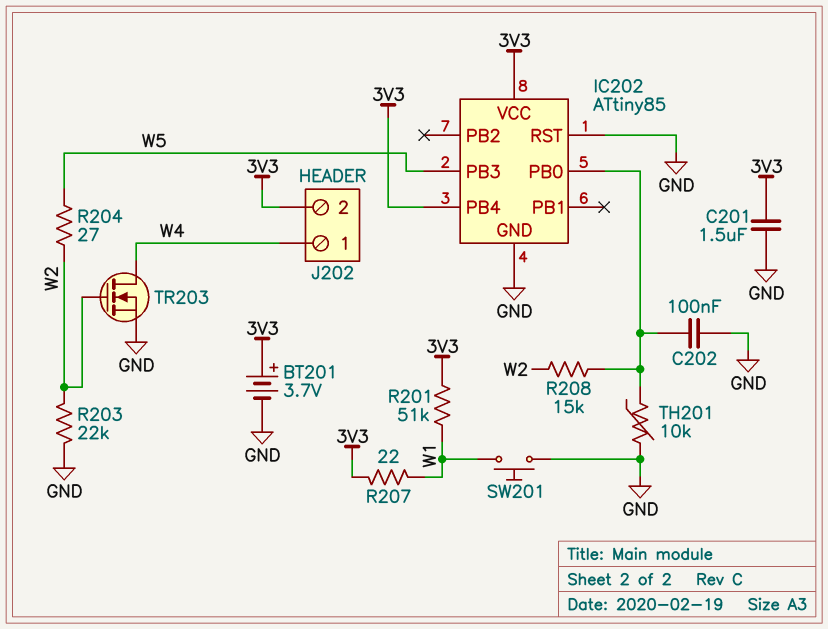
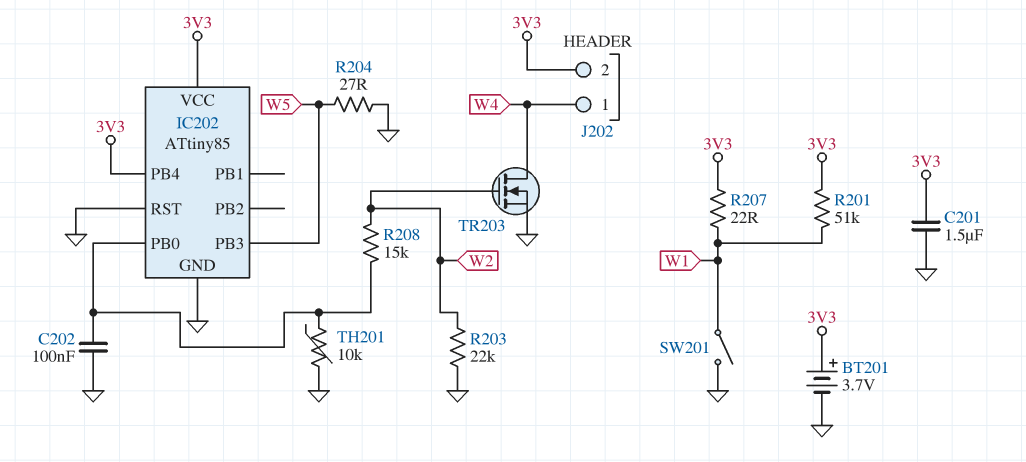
R204: 27 (W2, W5) -> 27 (GND, W5)
SW201: button (GND, W1) -> switch (GND, W1)

